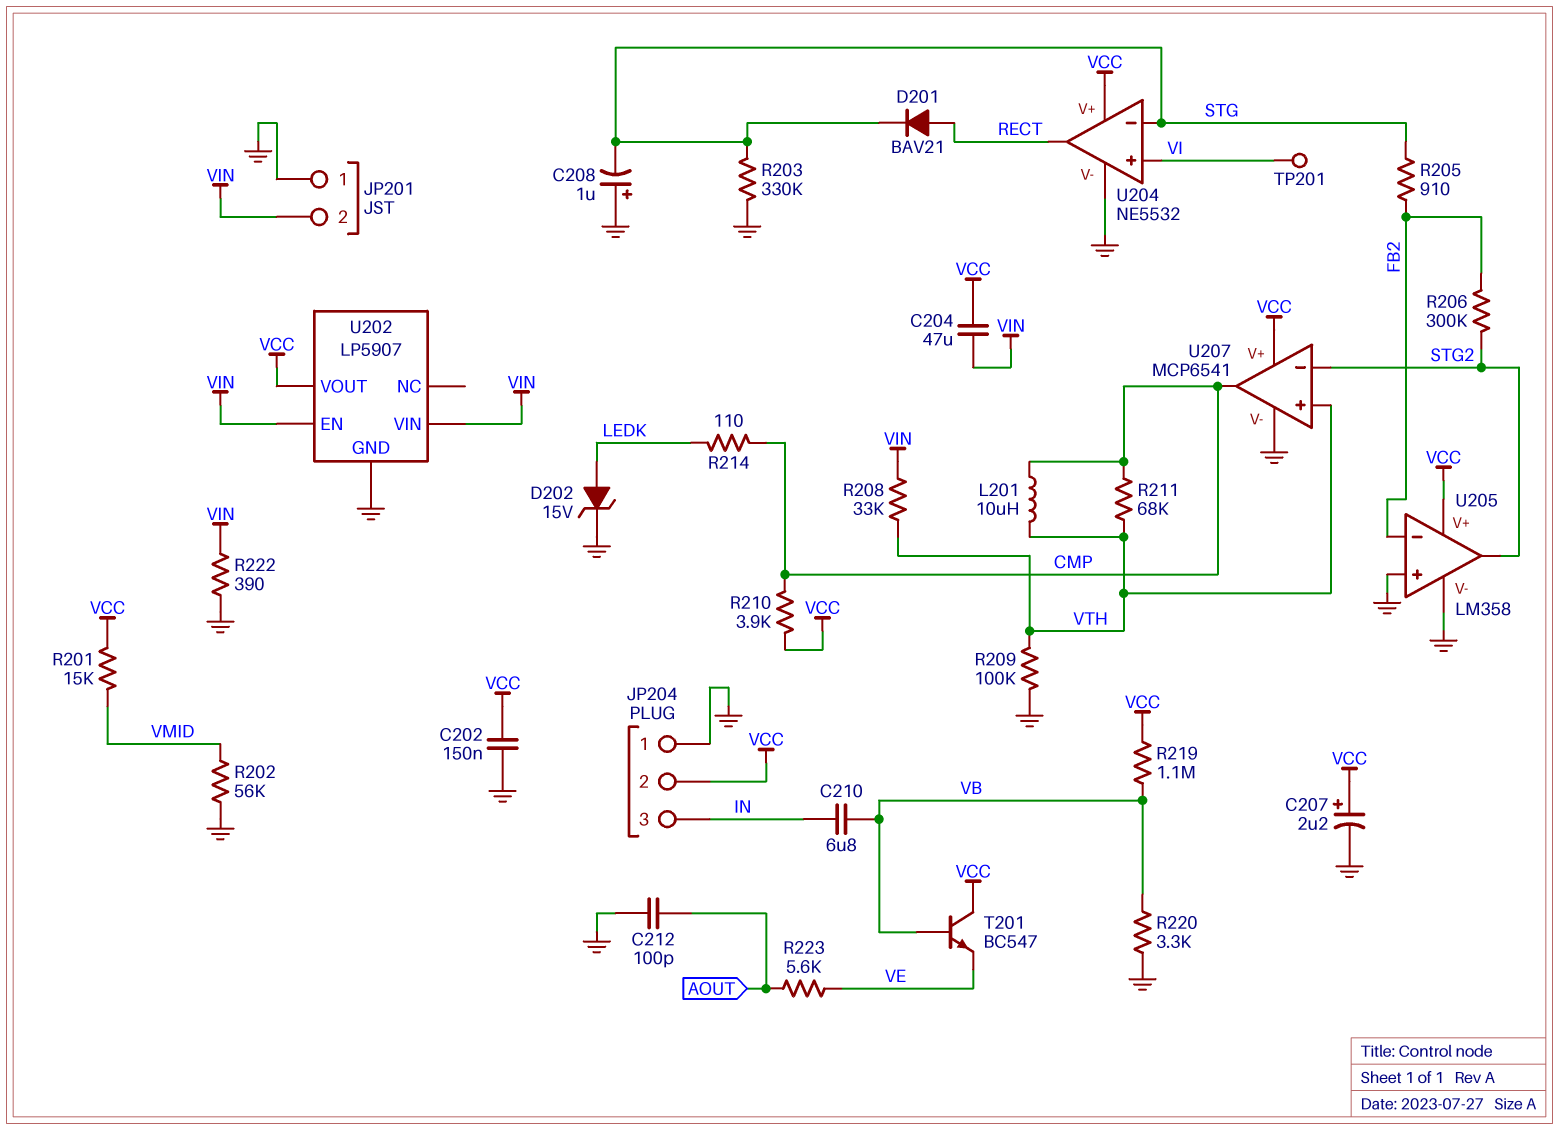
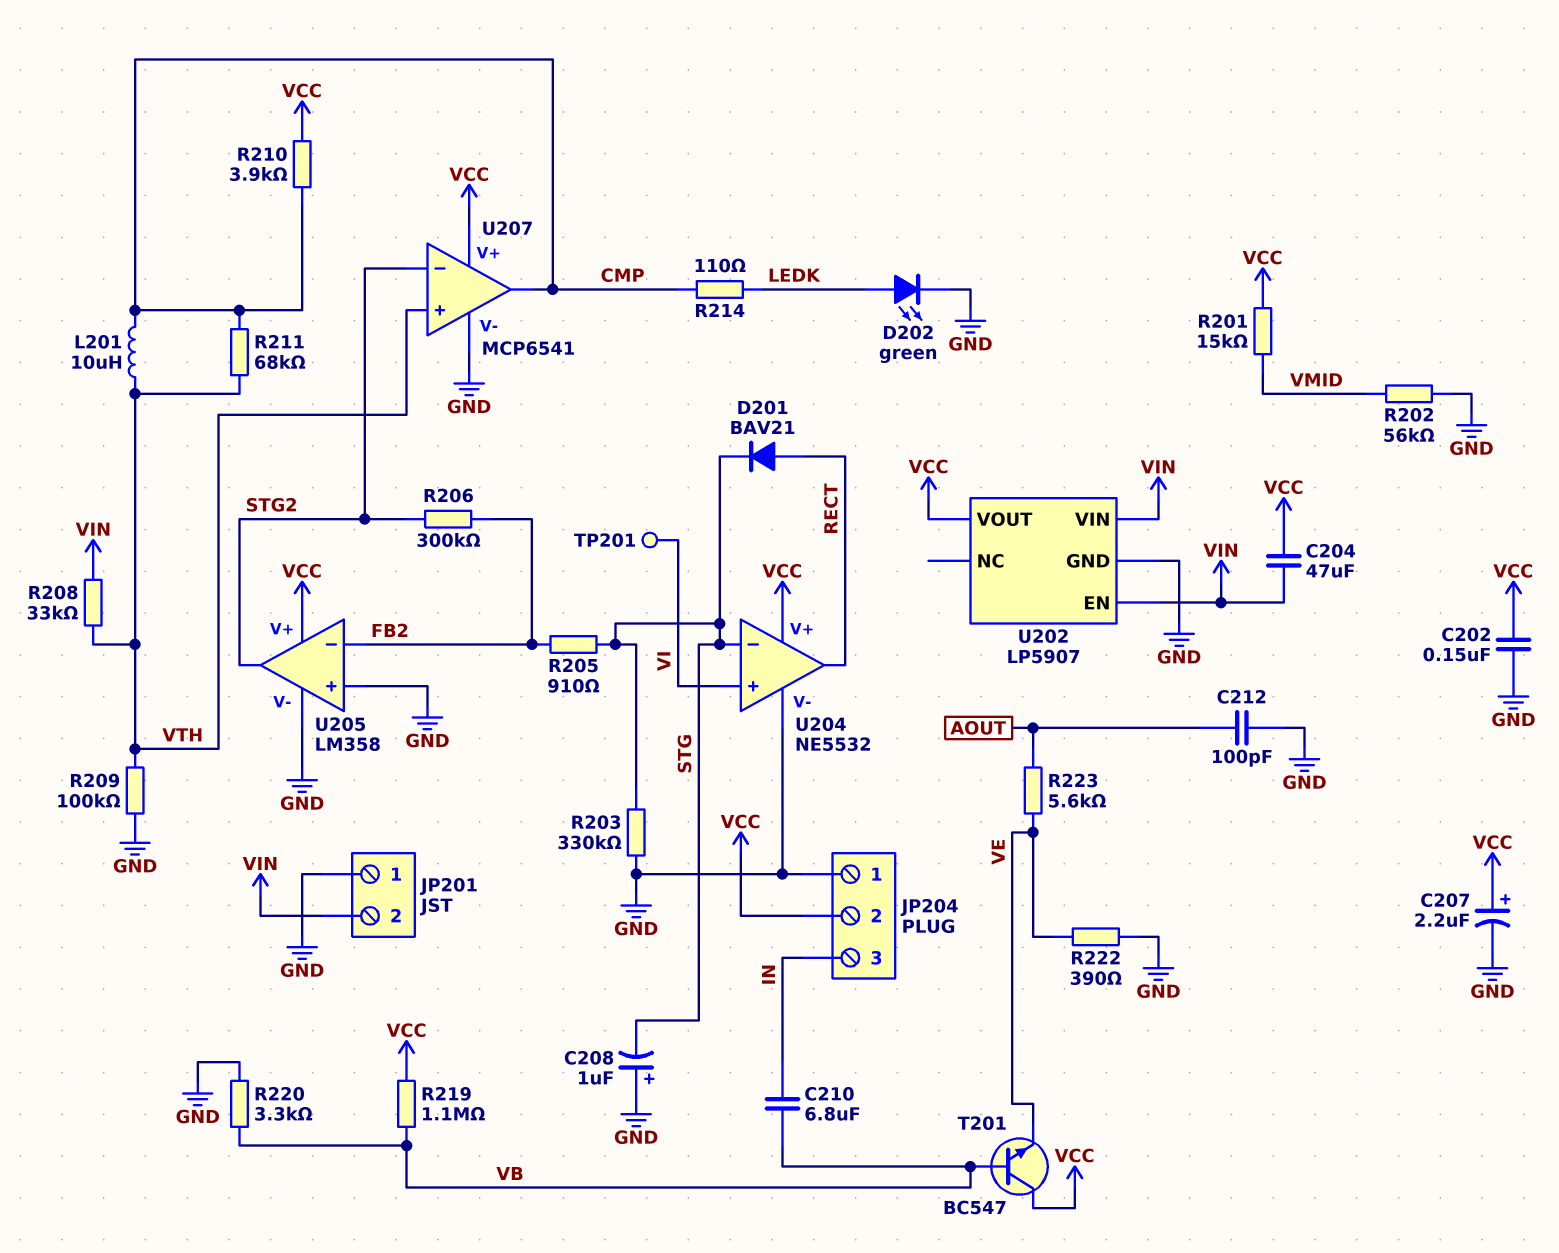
D202: zener 15V (A LEDK, K GND) -> LED green (A LEDK, K GND)
R222: 390 (GND, VIN) -> 390 (GND, VE)

